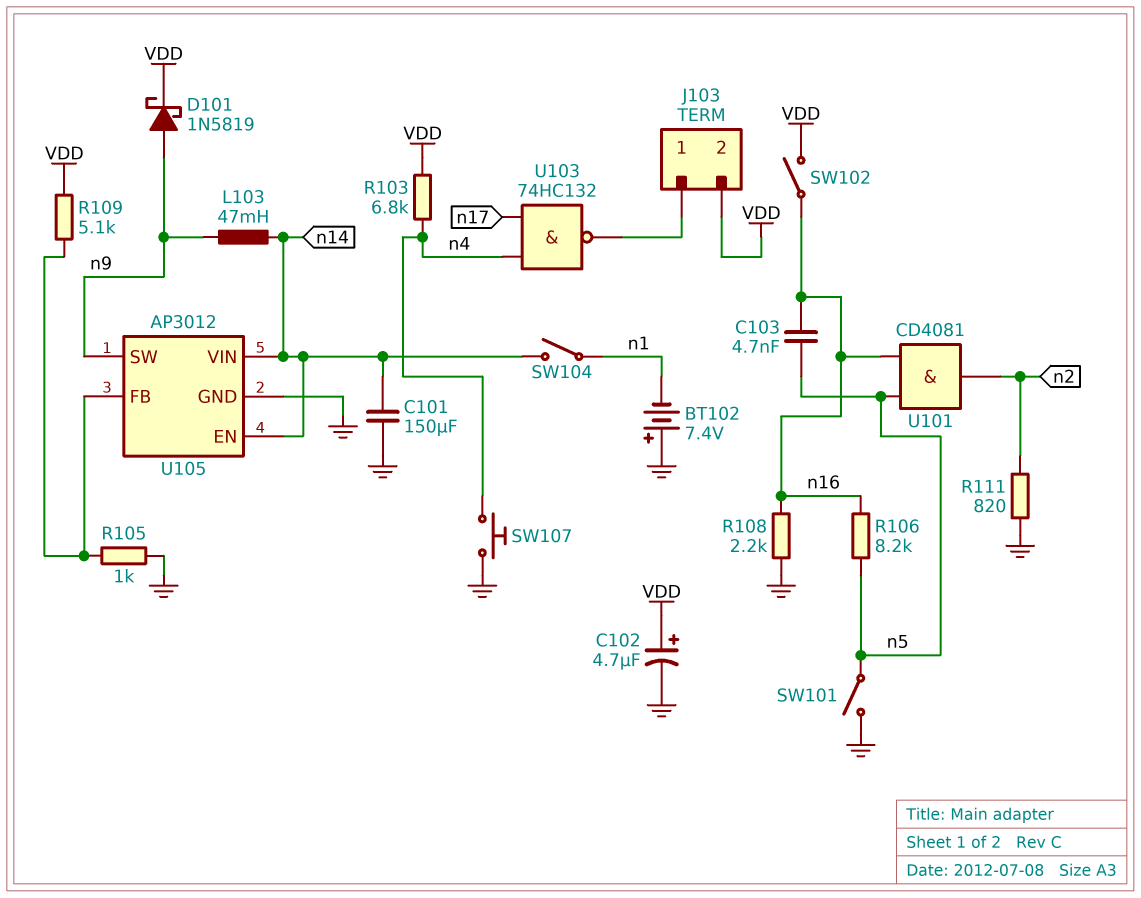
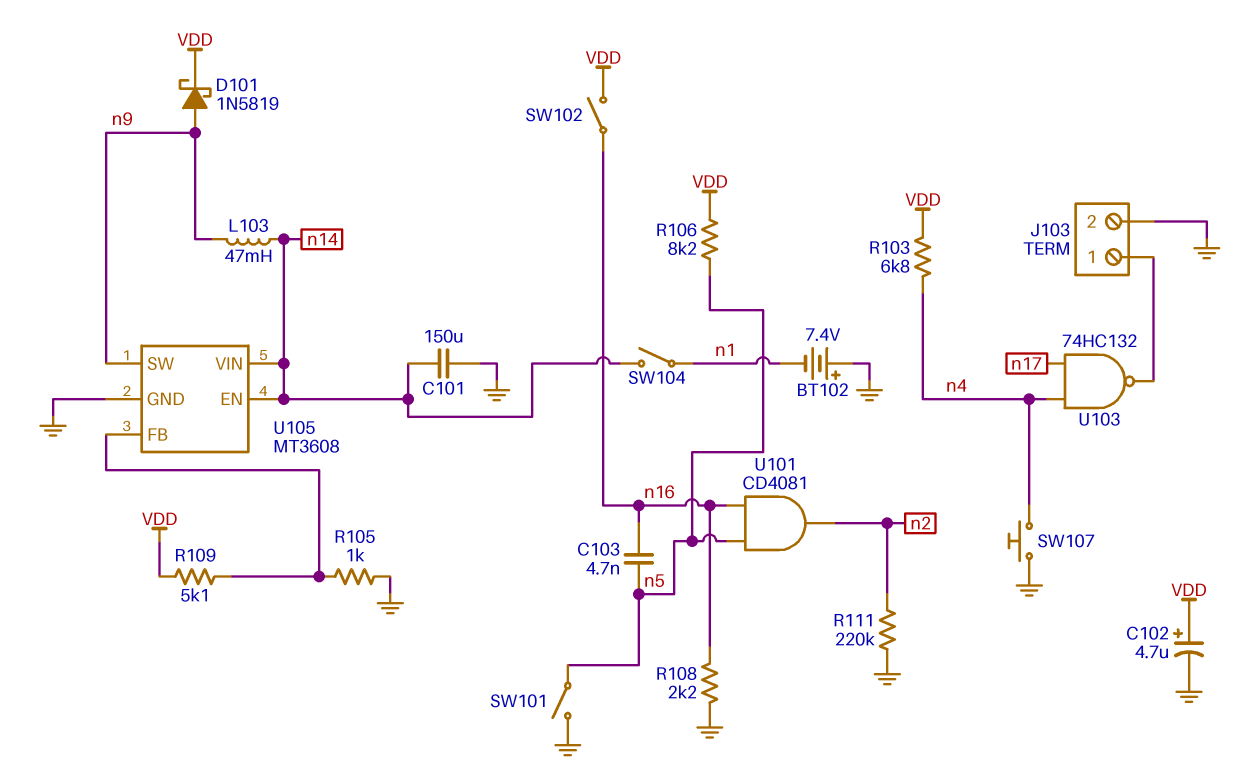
J103 pin 2: VDD -> GND
R106: 8.2k (n5, n16) -> 8.2k (VDD, n5)
R111: 820 (GND, n2) -> 220k (GND, n2)
U105: AP3012 -> MT3608

